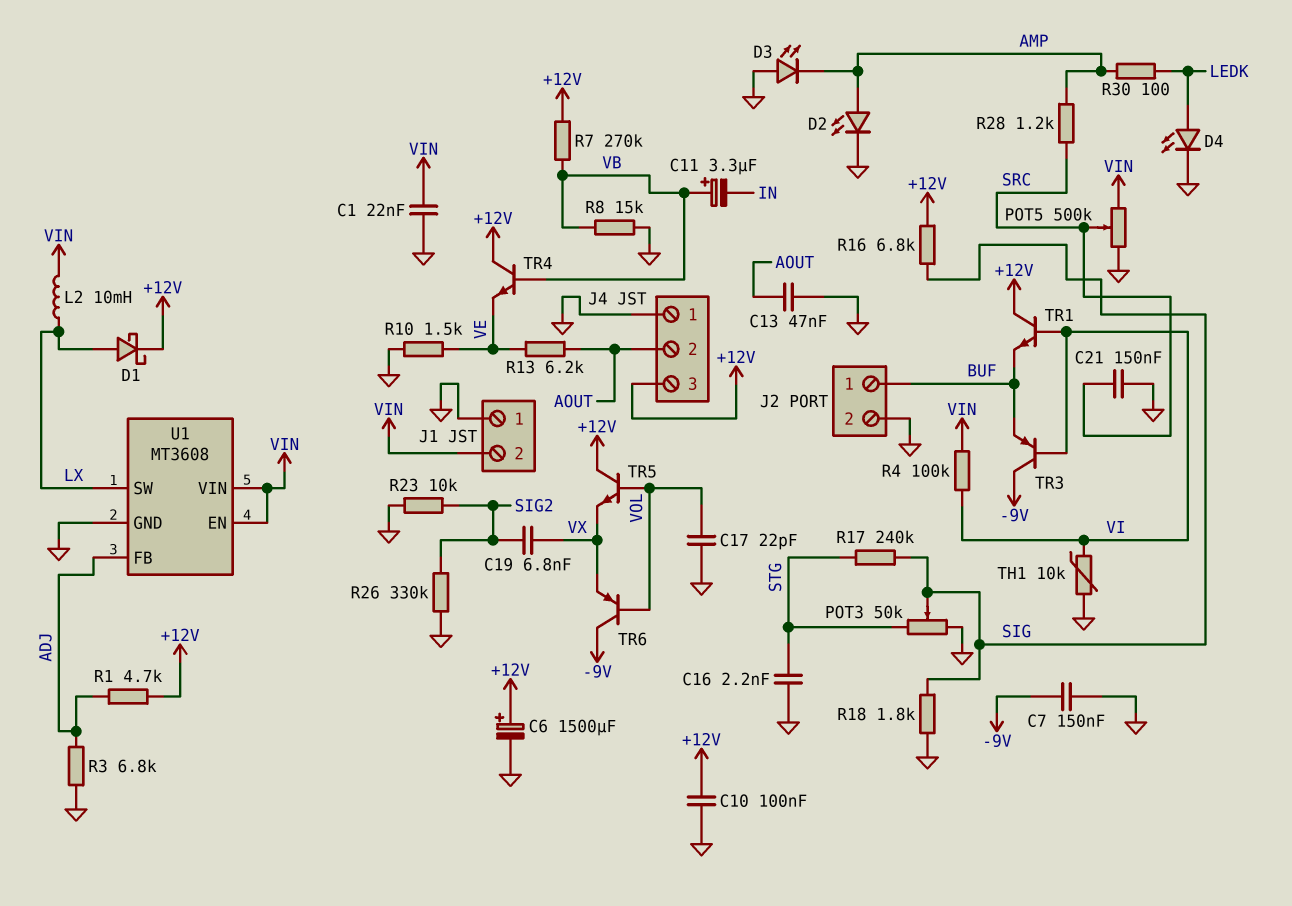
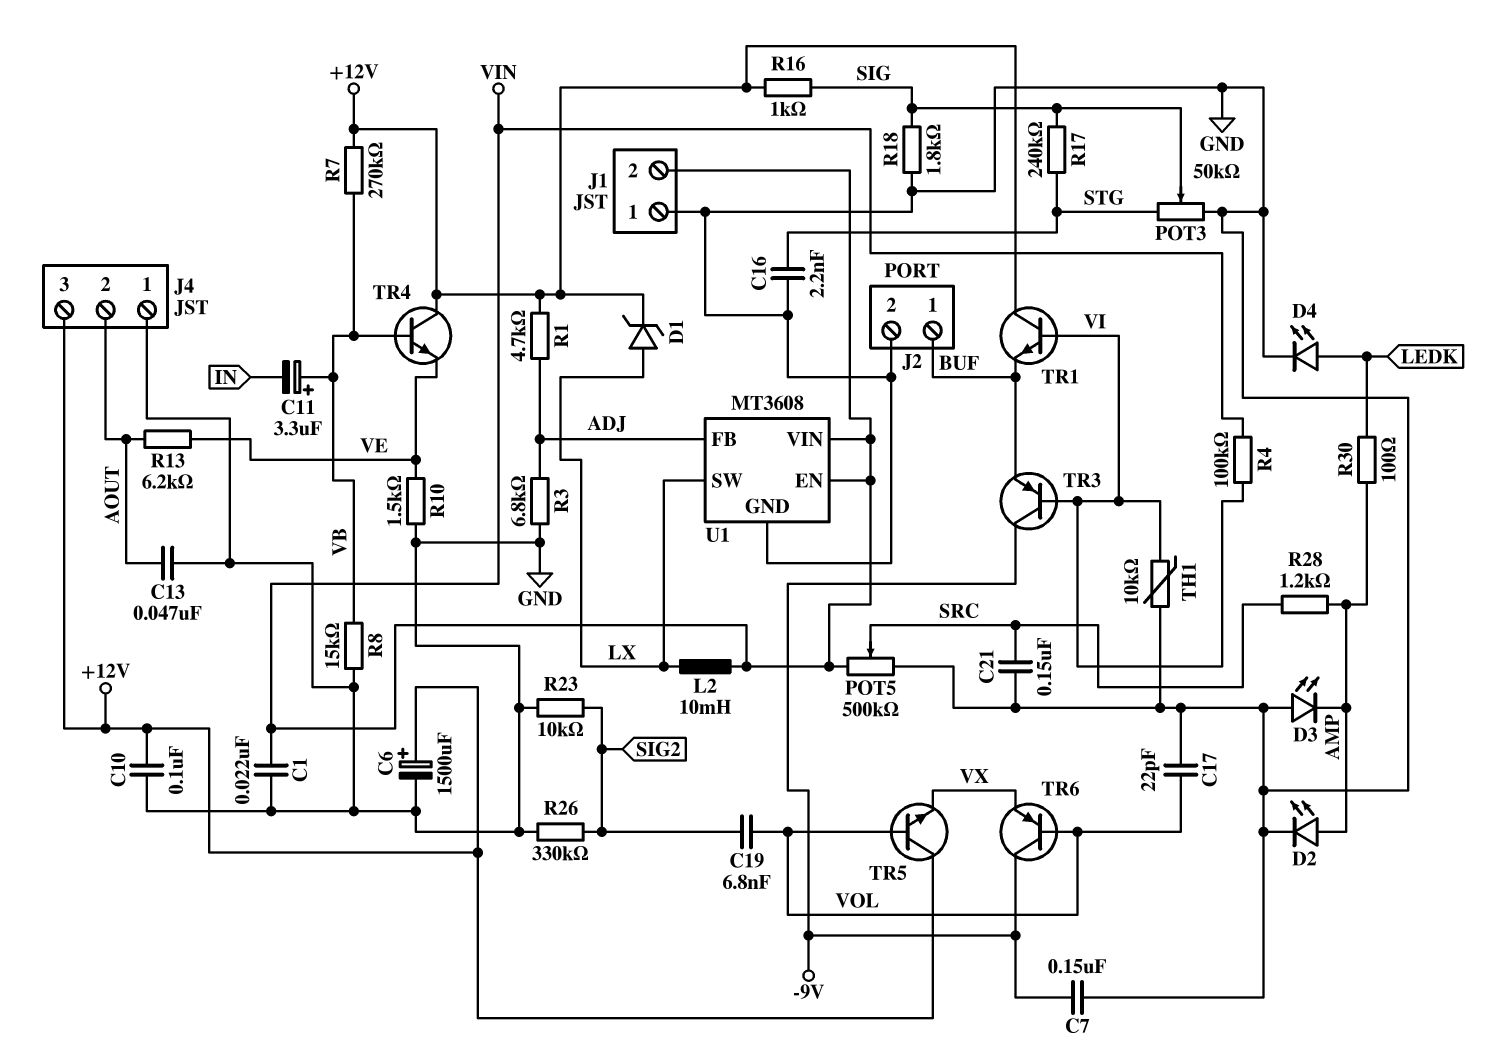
C19: 6.8nF (SIG2, VX) -> 6.8nF (SIG2, VOL)
D1: schottky (A LX, K +12V) -> zener (A LX, K +12V)
R16: 6.8k (+12V, SIG) -> 1k (+12V, SIG)

